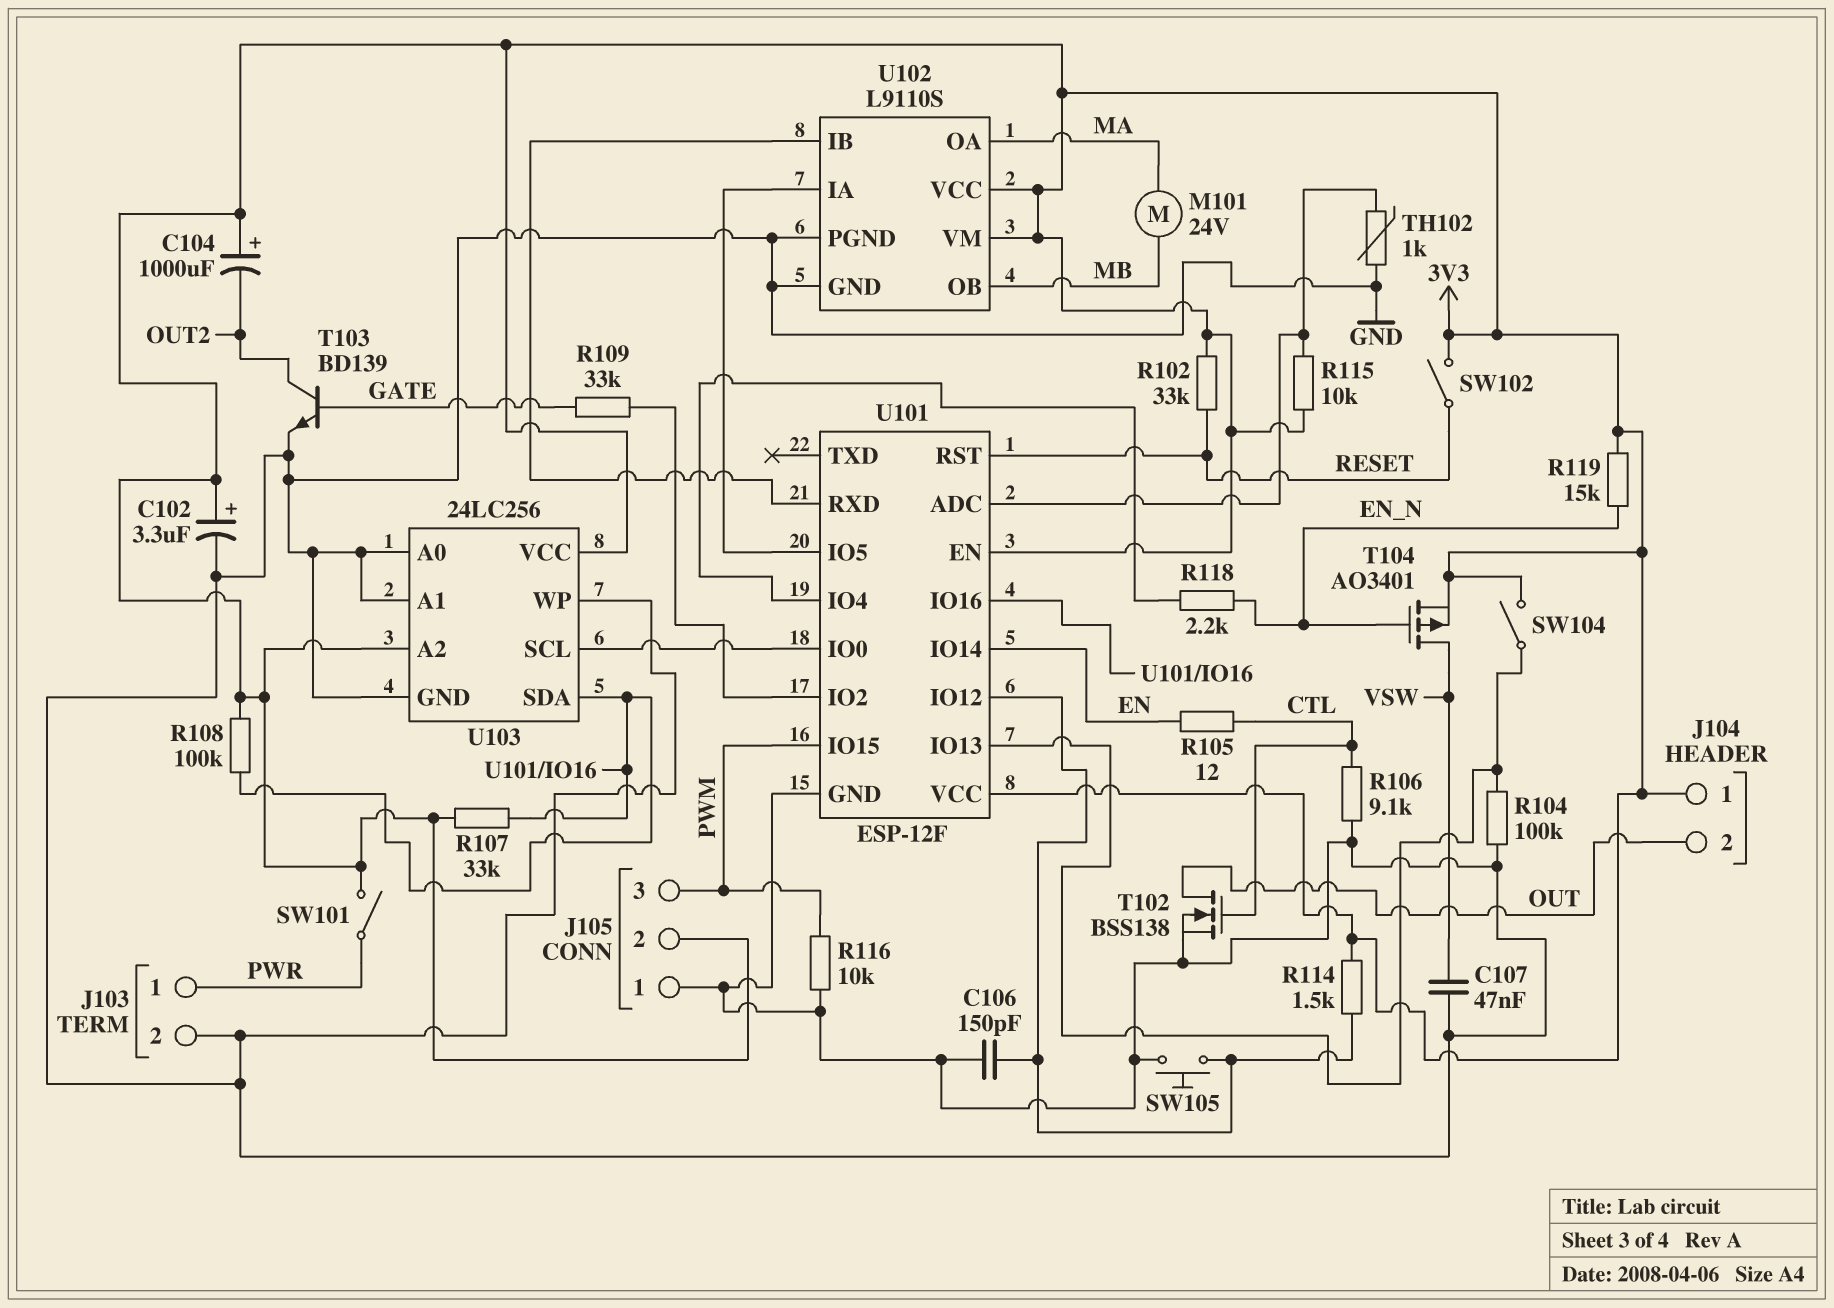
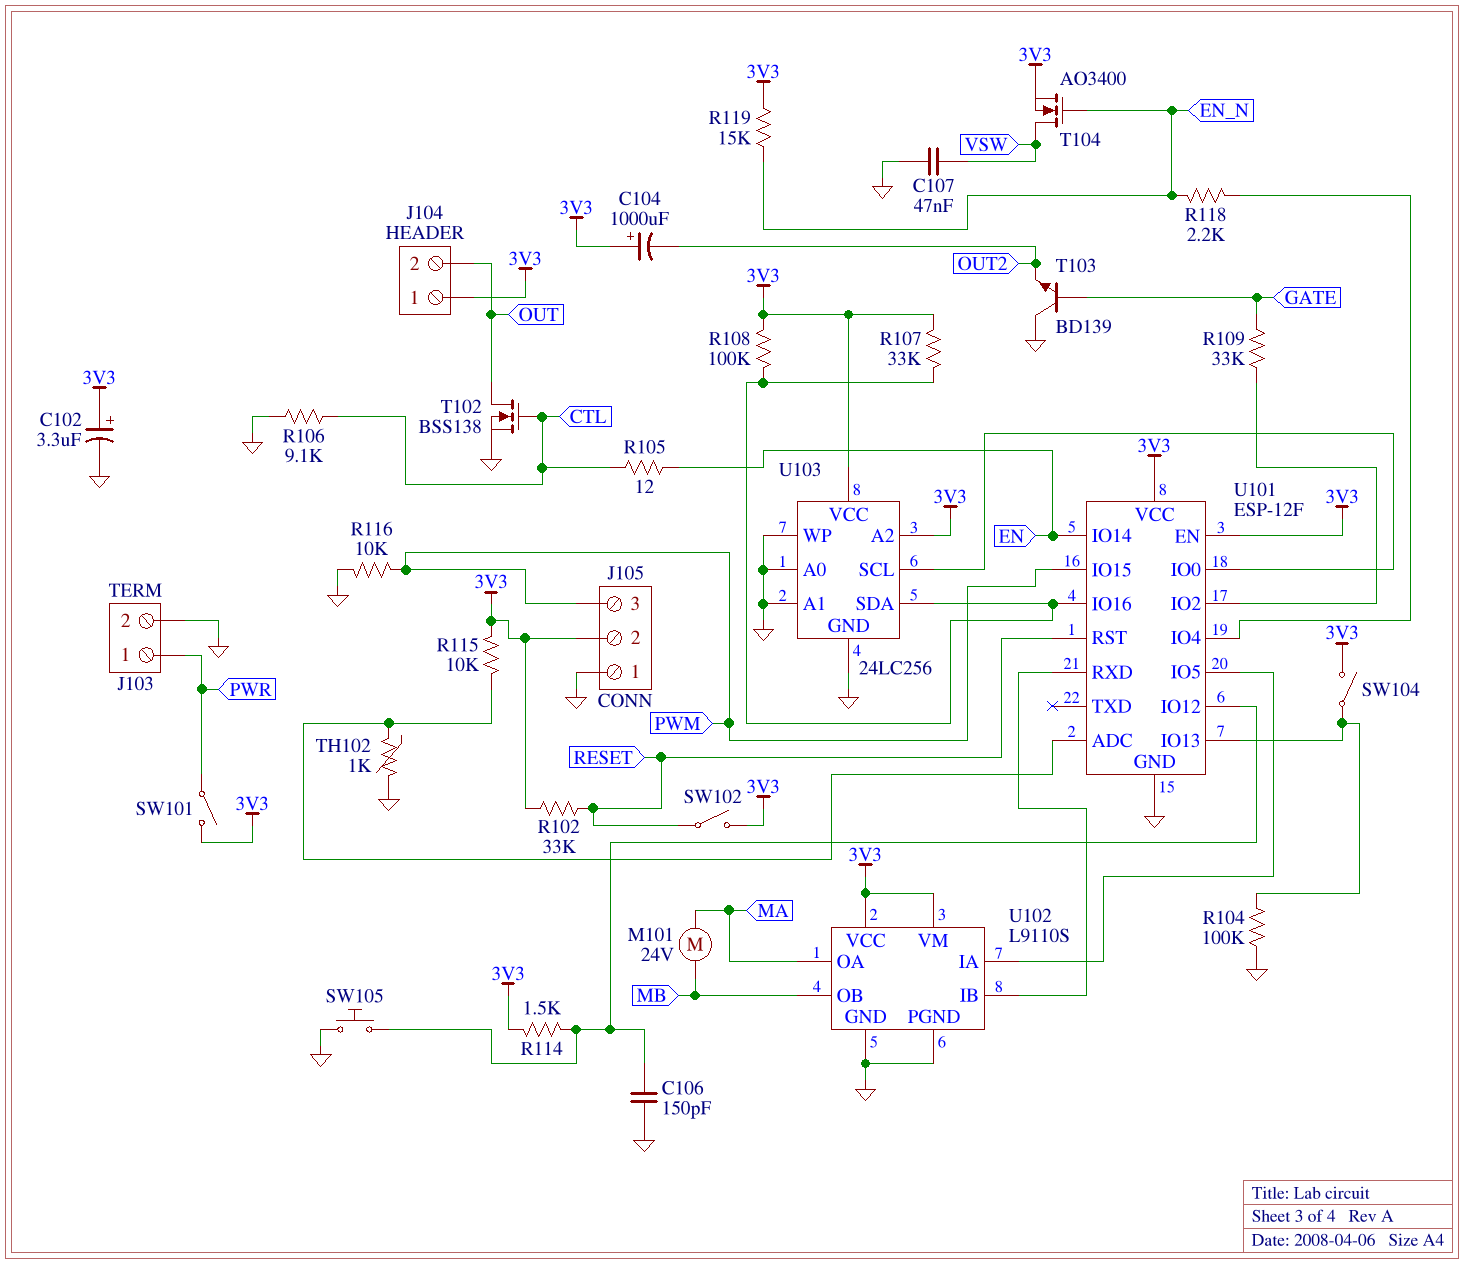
T103: NPN BD139 (B GATE, C OUT2, E GND) -> NPN BD139 (B GATE, C GND, E OUT2)
T104: PMOS AO3401 (G EN_N, D VSW, S 3V3) -> NMOS AO3400 (G EN_N, D VSW, S 3V3)

